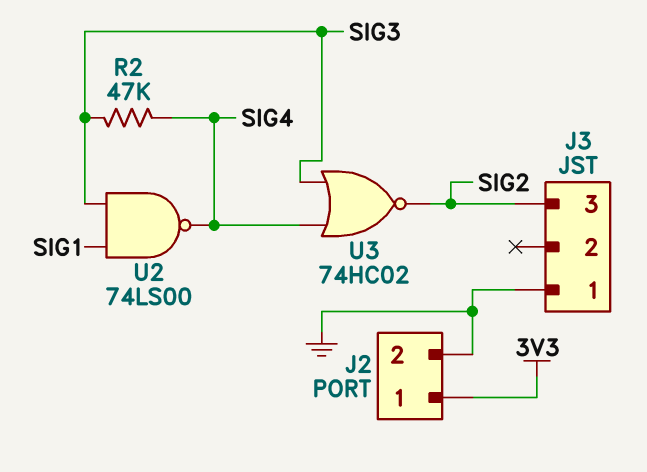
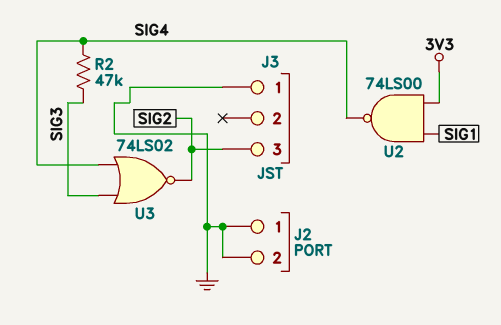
J2 pin 1: 3V3 -> GND
U2: NAND 74LS00 (in SIG1, in SIG3, out SIG4) -> NAND 74LS00 (in 3V3, in SIG1, out SIG4)
U3: NOR 74HC02 (in SIG3, in SIG4, out SIG2) -> NOR 74LS02 (in SIG3, in SIG4, out SIG2)

